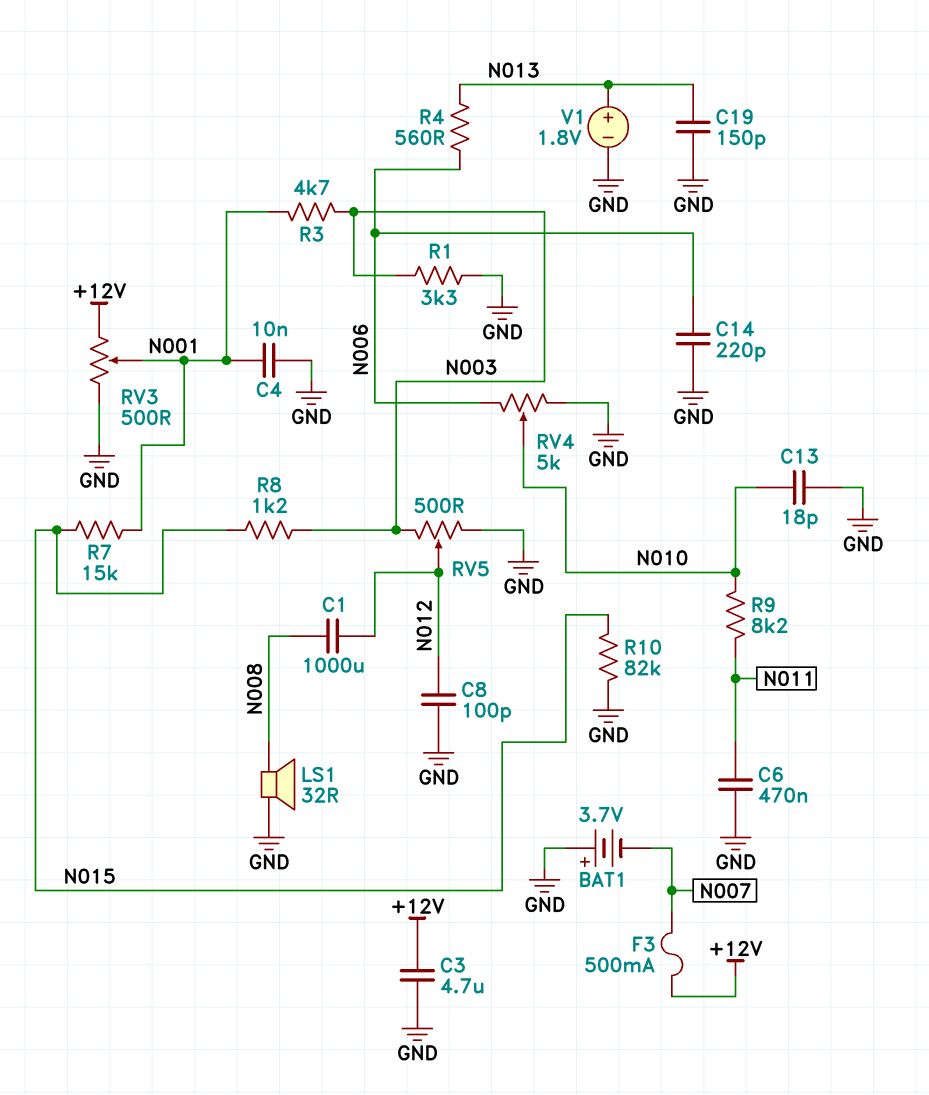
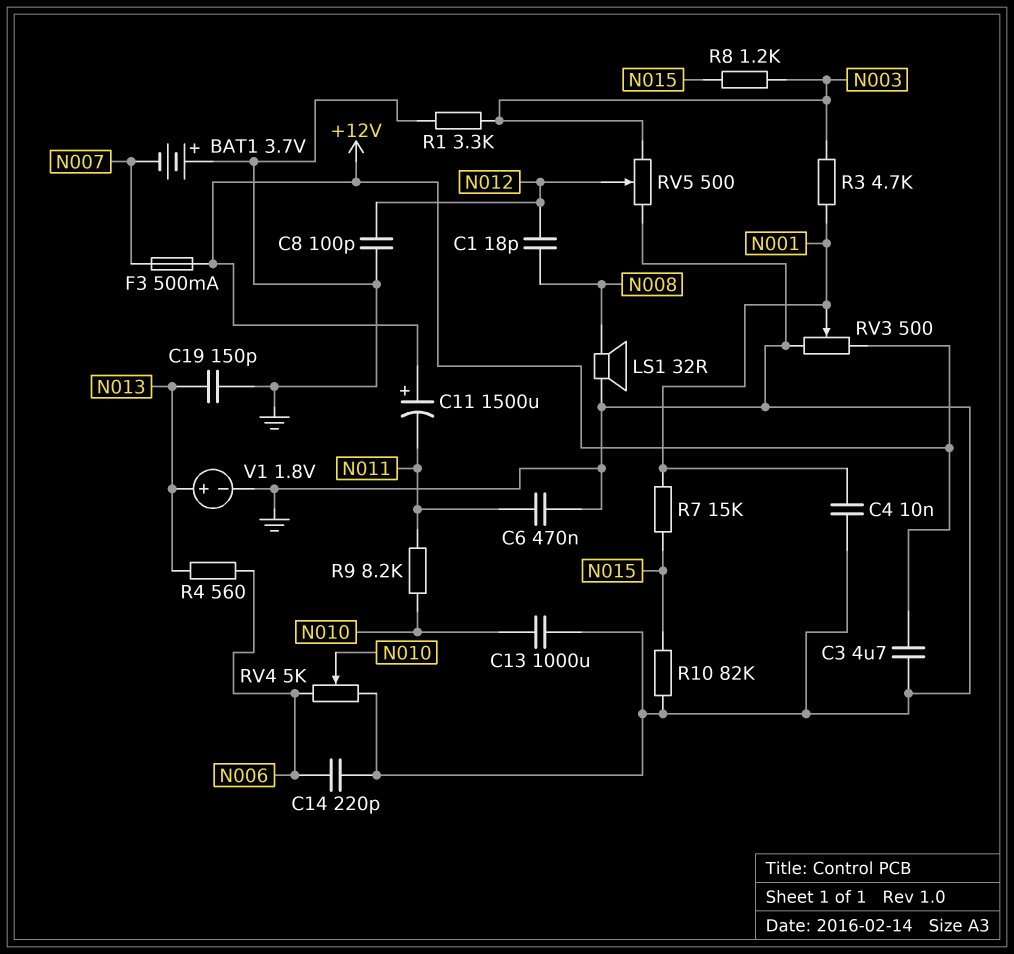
C1: 1000uF (N008, N012) -> 18pF (N008, N012)
C11: none -> 1500uF (plus +12V, minus N011)
C13: 18pF (GND, N010) -> 1000uF (GND, N010)

